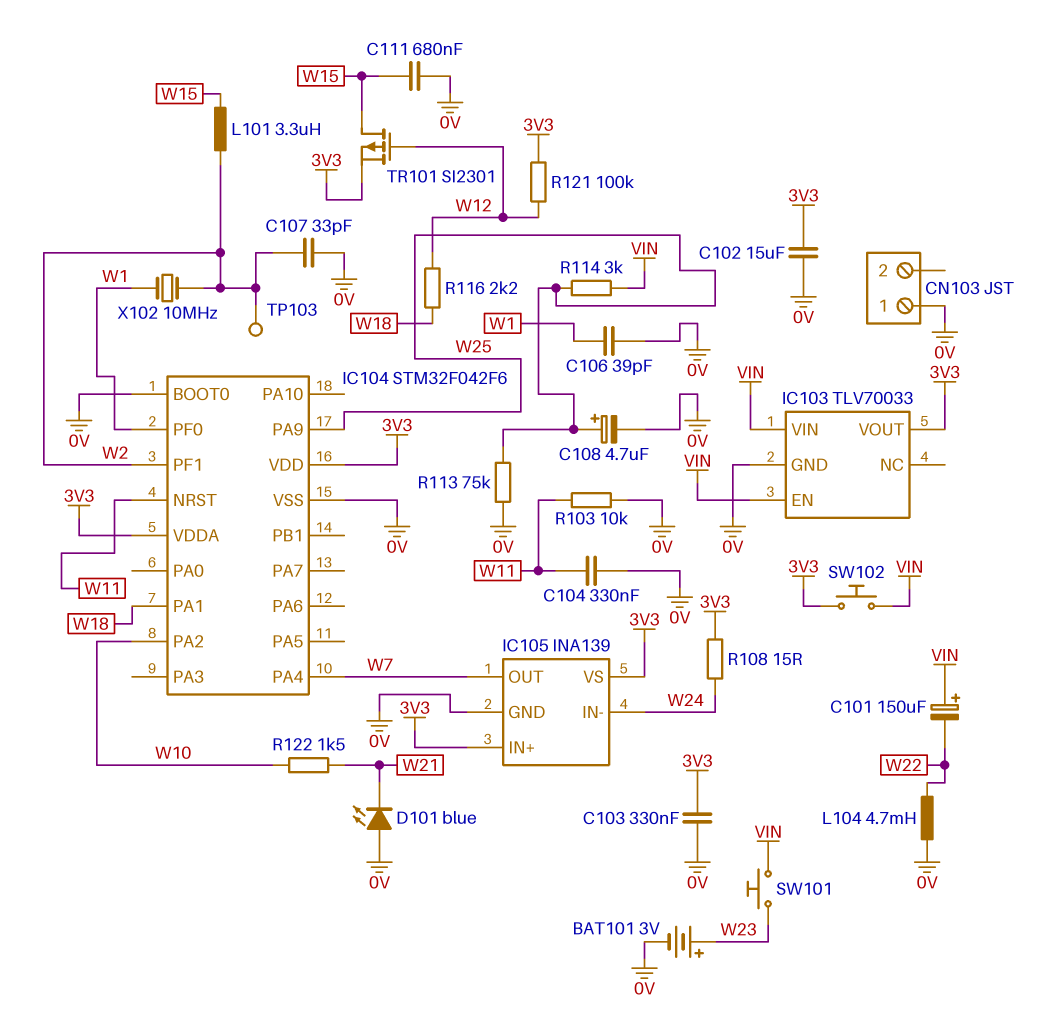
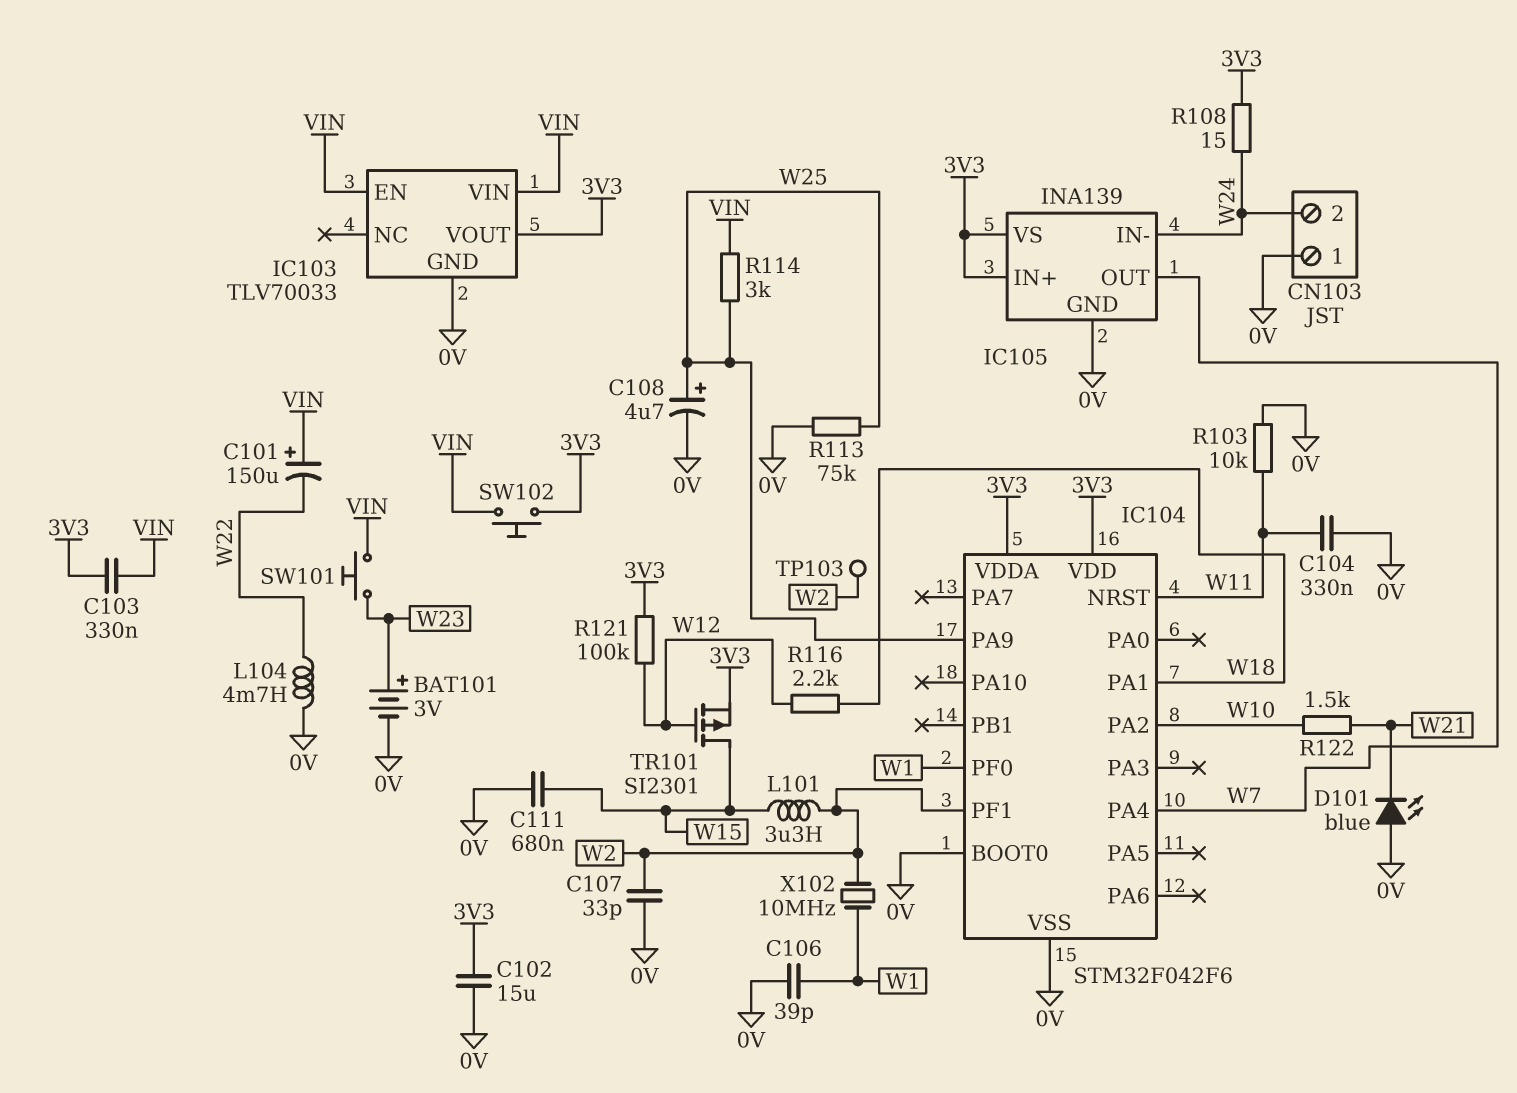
C103: 330nF (0V, 3V3) -> 330nF (3V3, VIN)
CN103 pin 2: none -> W24

